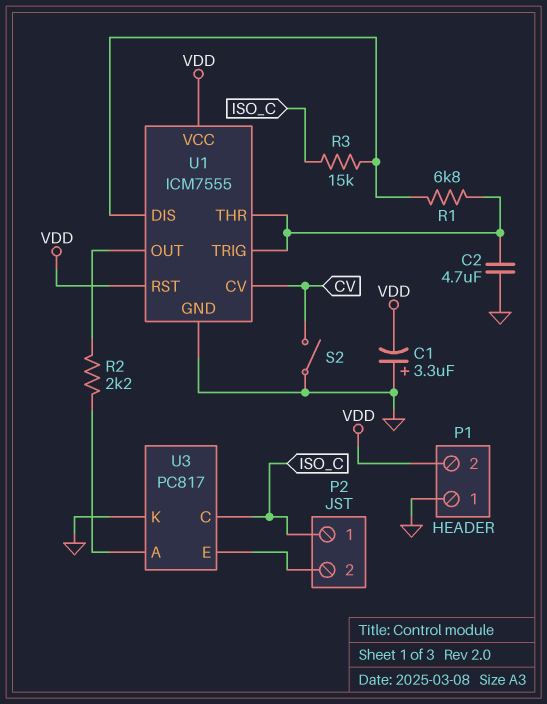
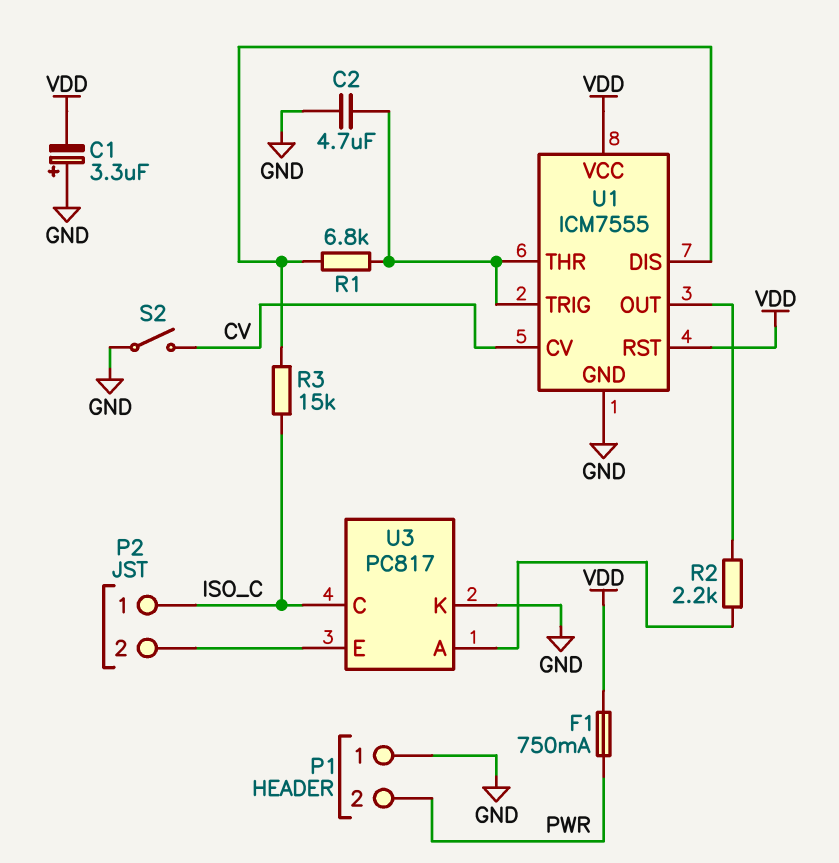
F1: none -> 750mA (PWR, VDD)
P1 pin 2: VDD -> PWR

